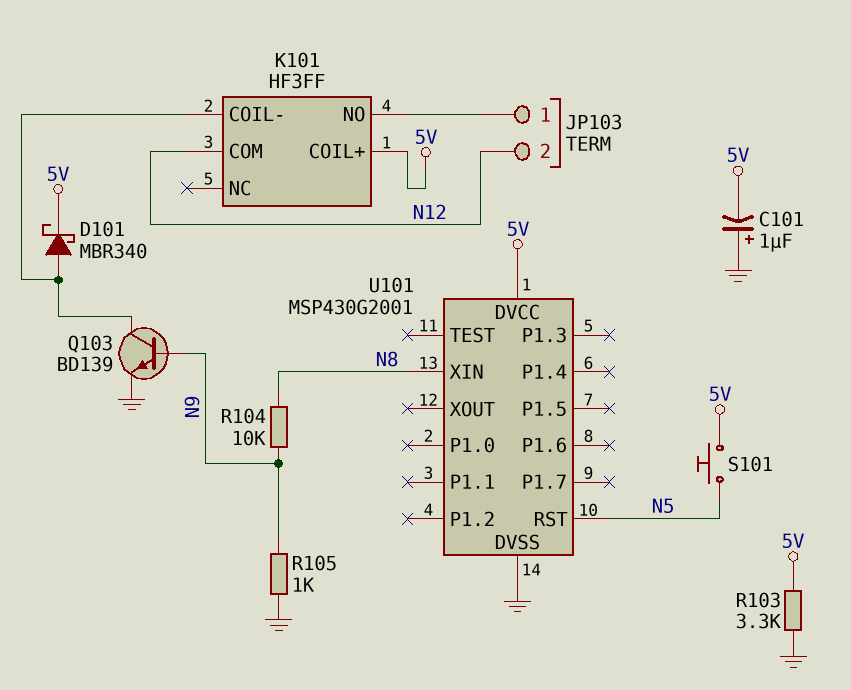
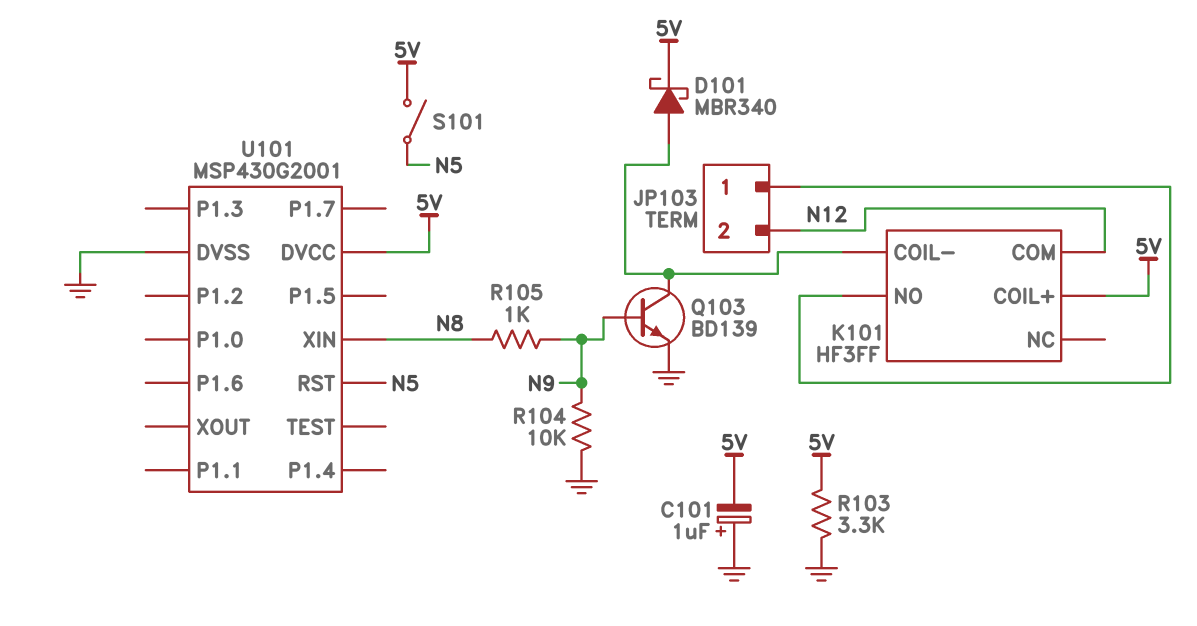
R104: 10k (N8, N9) -> 10k (GND, N9)
R105: 1k (GND, N9) -> 1k (N8, N9)
S101: button (5V, N5) -> switch (5V, N5)

